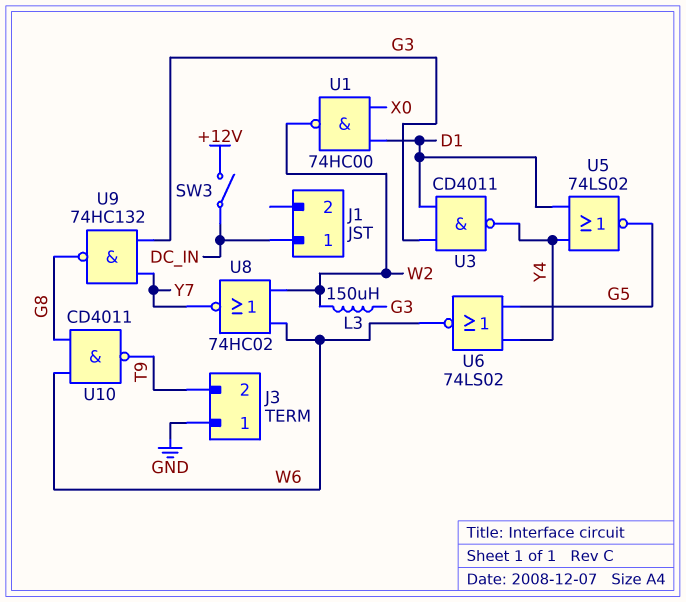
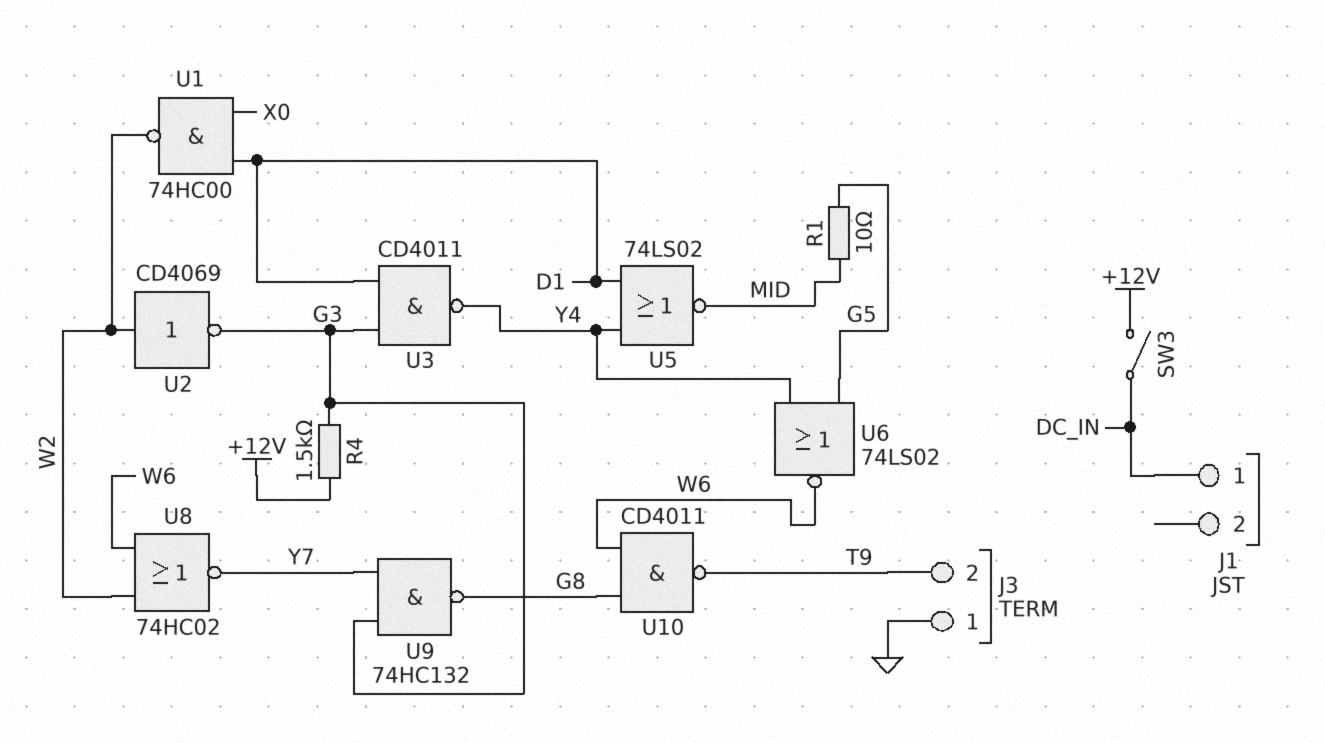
L3: 150uH (G3, W2) -> none
R1: none -> 10 (G5, MID)
R4: none -> 1.5k (+12V, G3)
U2: none -> NOT CD4069 (in W2, out G3)
U5: NOR 74LS02 (in D1, in Y4, out G5) -> NOR 74LS02 (in D1, in Y4, out MID)

